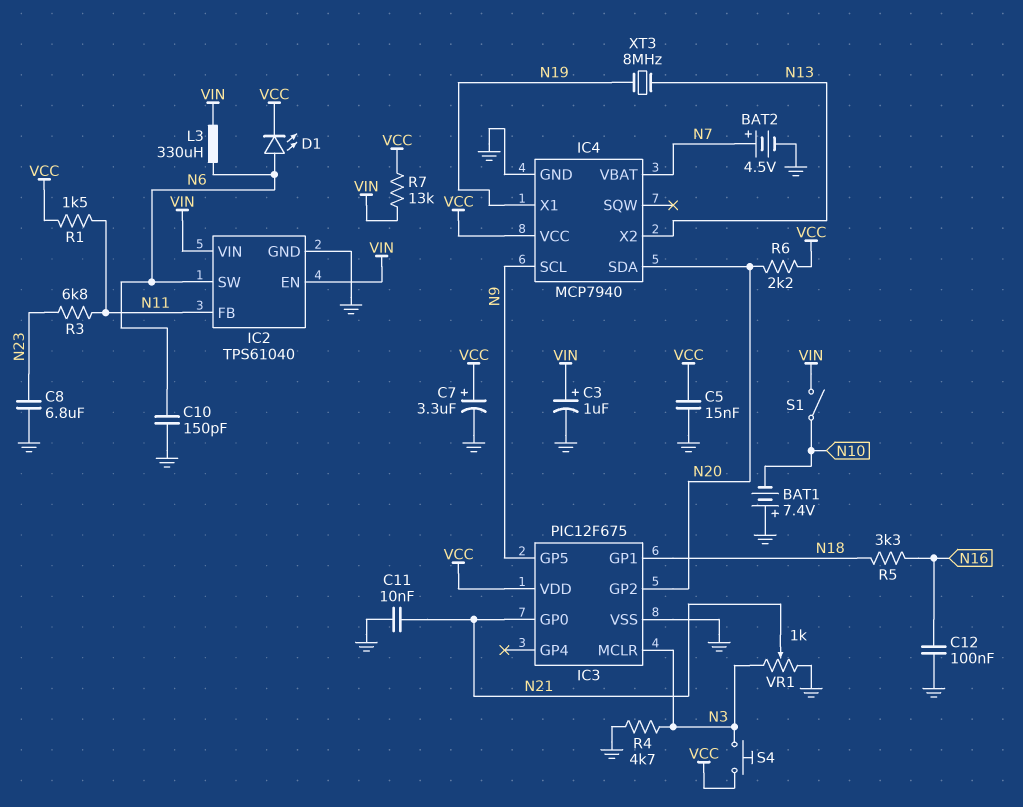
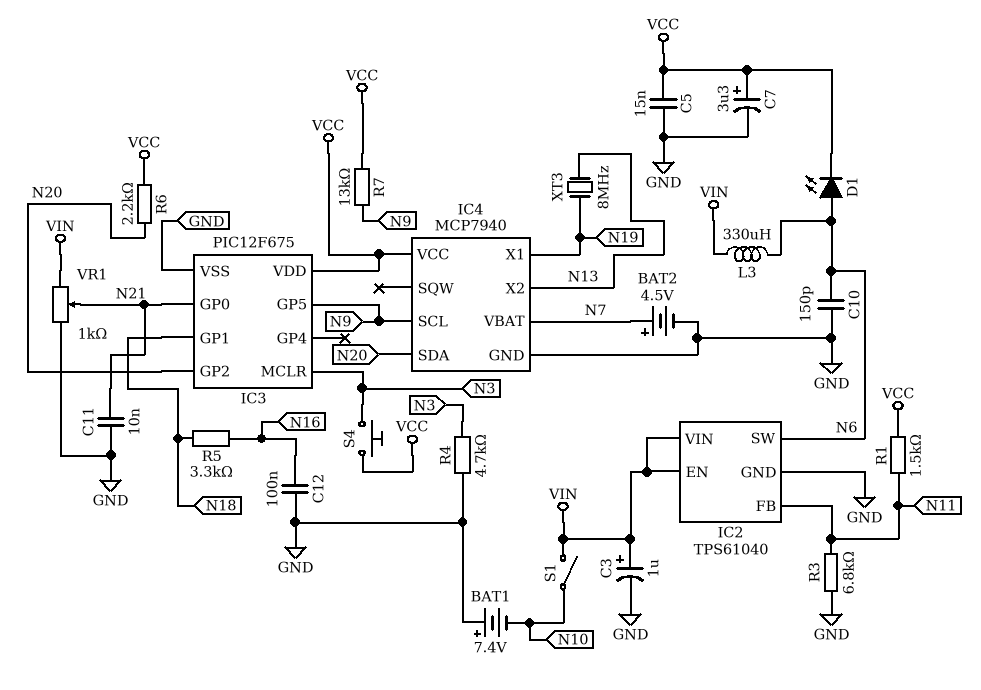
C8: 6.8uF (GND, N23) -> none
R3: 6.8k (N11, N23) -> 6.8k (GND, N11)
R7: 13k (VCC, VIN) -> 13k (N9, VCC)
VR1: 1k (GND, N3, wiper N21) -> 1k (GND, VIN, wiper N21)

